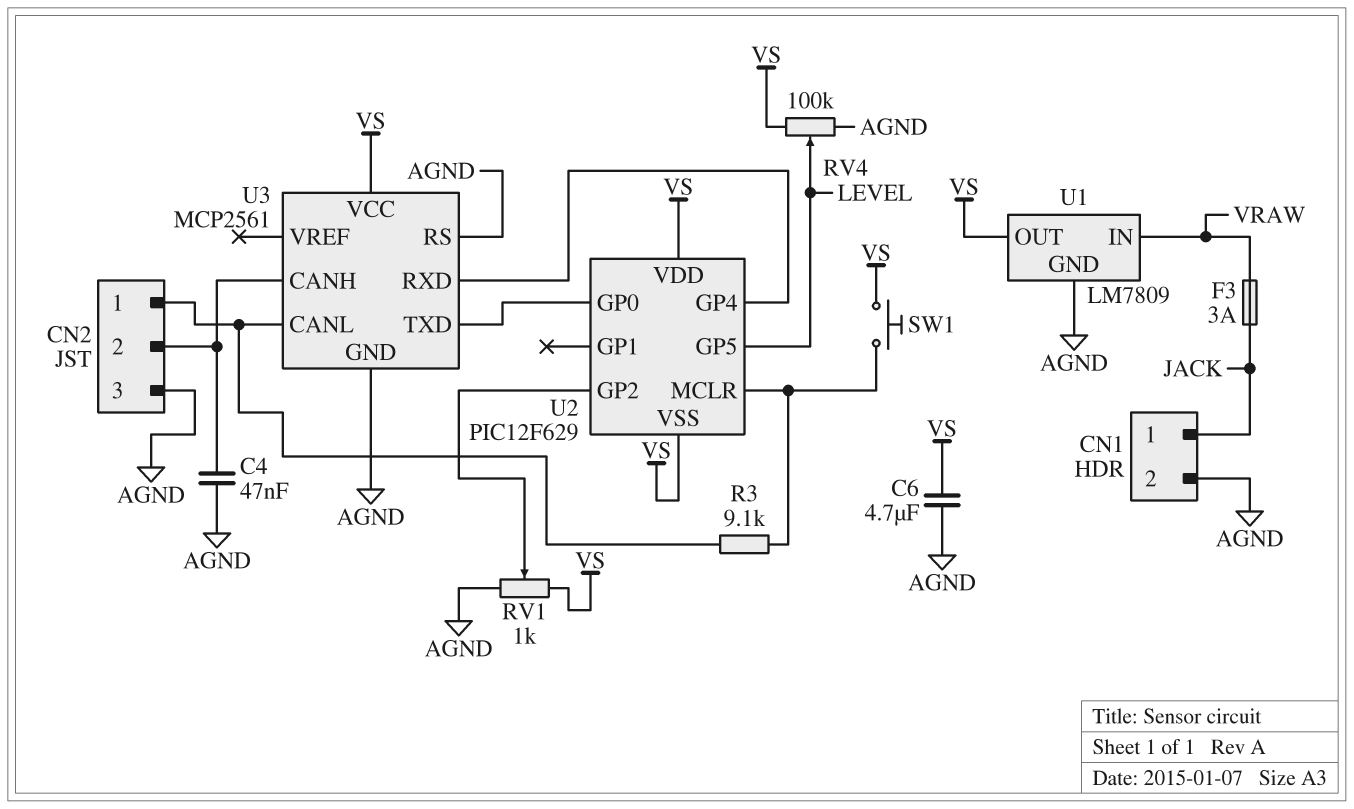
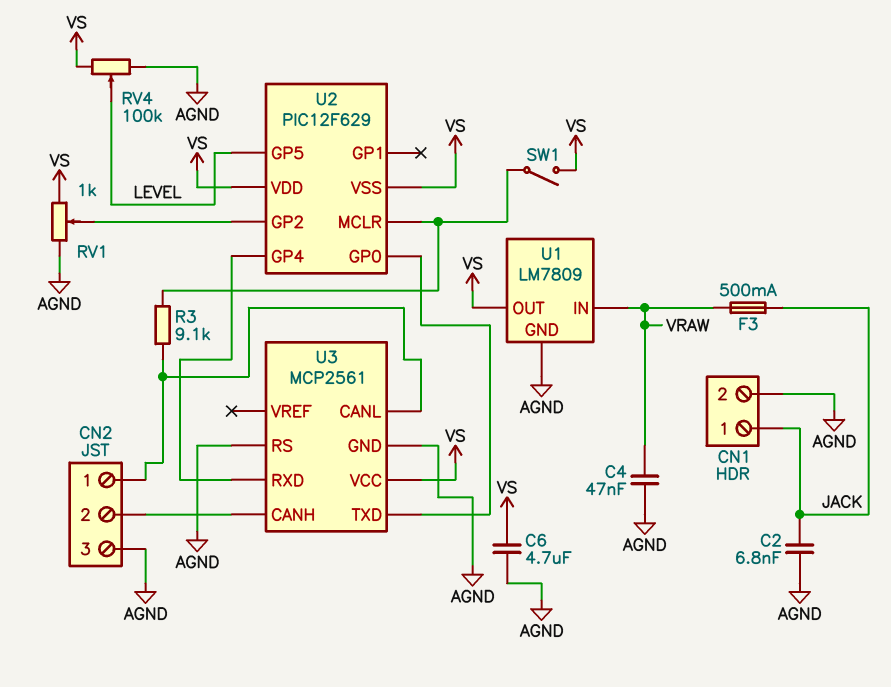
C2: none -> 6.8nF (AGND, JACK)
C4: 47nF (AGND, CN2/2) -> 47nF (AGND, VRAW)
F3: 3A (JACK, VRAW) -> 500mA (JACK, VRAW)
SW1: button (U2/MCLR, VS) -> switch (U2/MCLR, VS)

